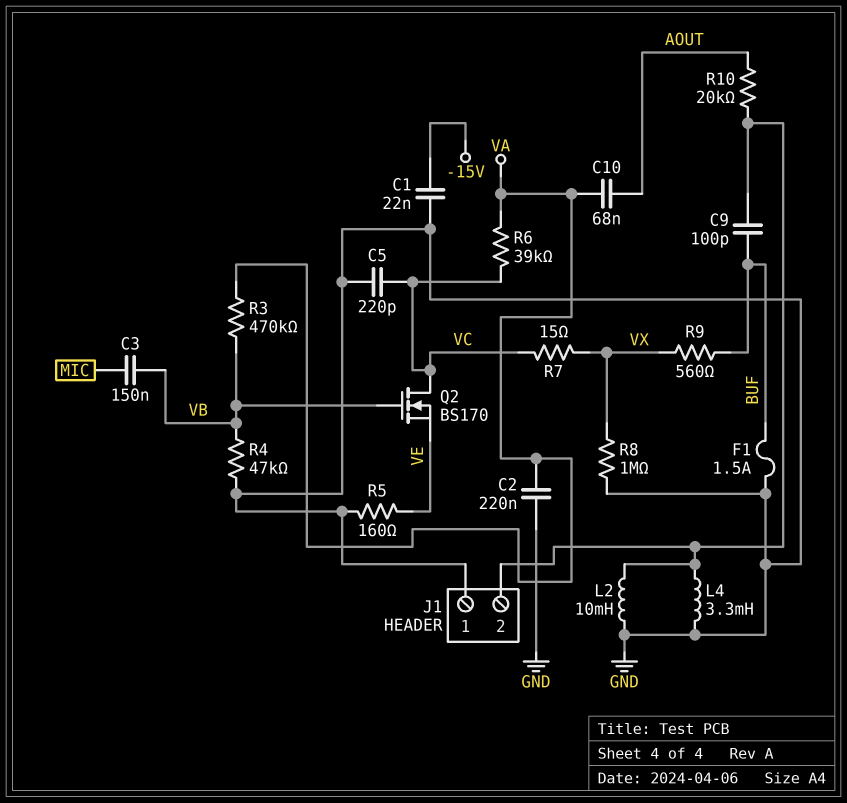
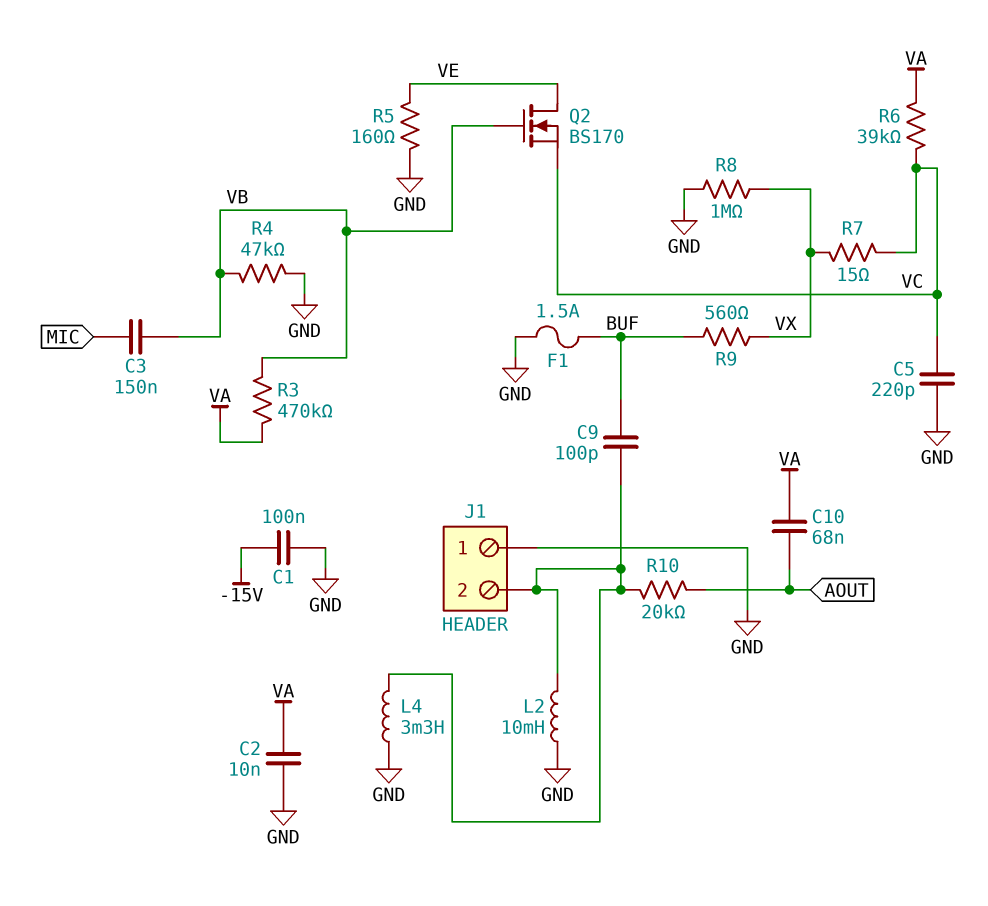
C1: 22nF (-15V, GND) -> 100nF (-15V, GND)
C2: 220nF (GND, VA) -> 10nF (GND, VA)
Q2: NMOS BS170 (G VB, D VC, S VE) -> NMOS BS170 (G VB, D VE, S VC)

